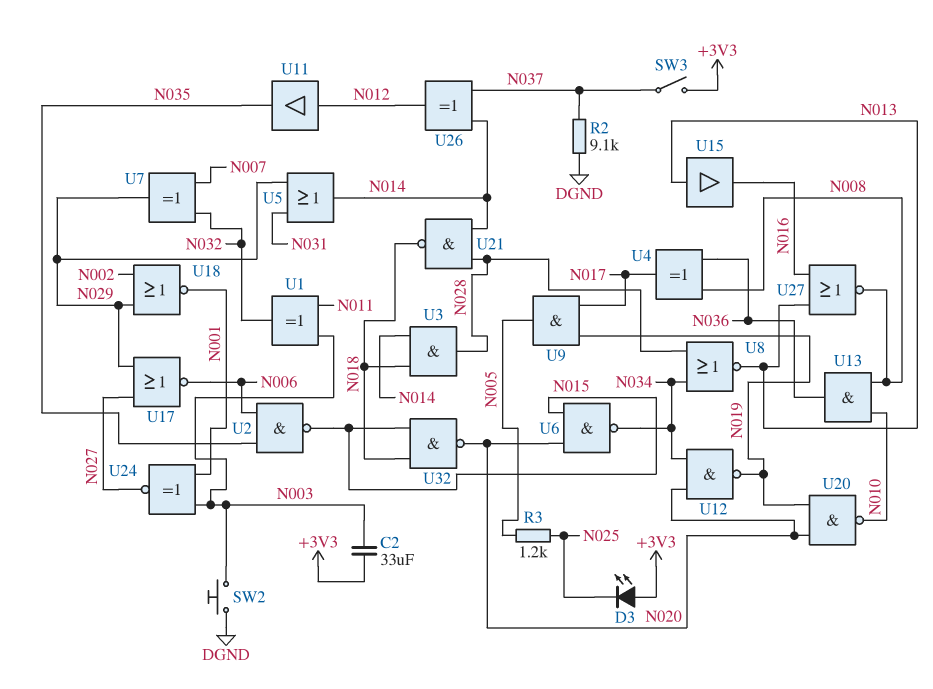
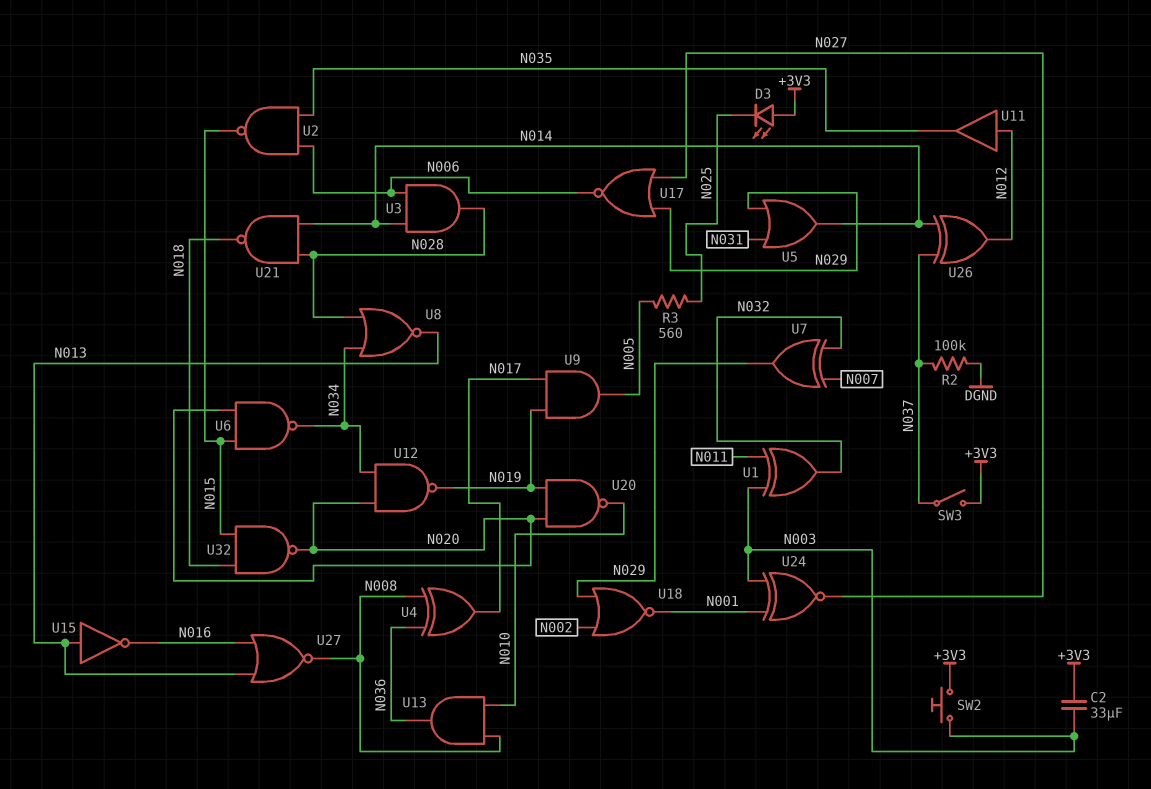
R2: 9.1k (DGND, N037) -> 100k (DGND, N037)
R3: 1.2k (N005, N025) -> 560 (N005, N025)
SW2: button (DGND, N003) -> button (+3V3, N003)
U3: AND (in N014, in N018, out N028) -> AND (in N006, in N014, out N028)
U15: buffer (in N013, out N016) -> NOT (in N013, out N016)

